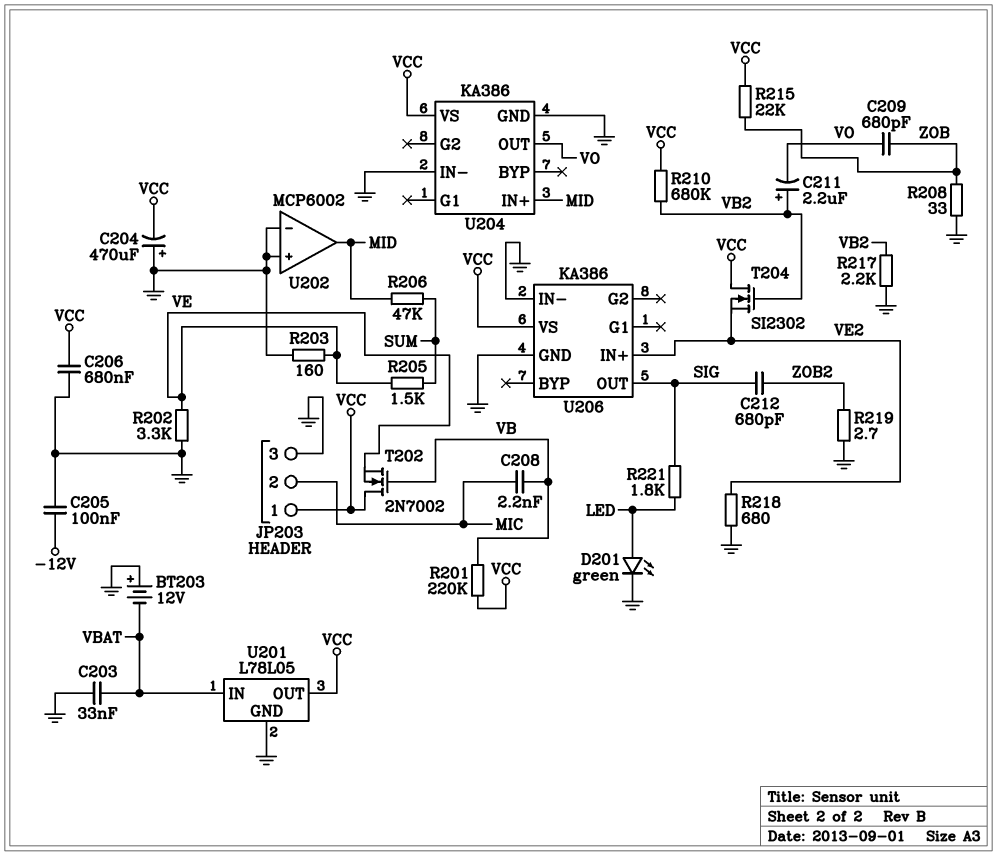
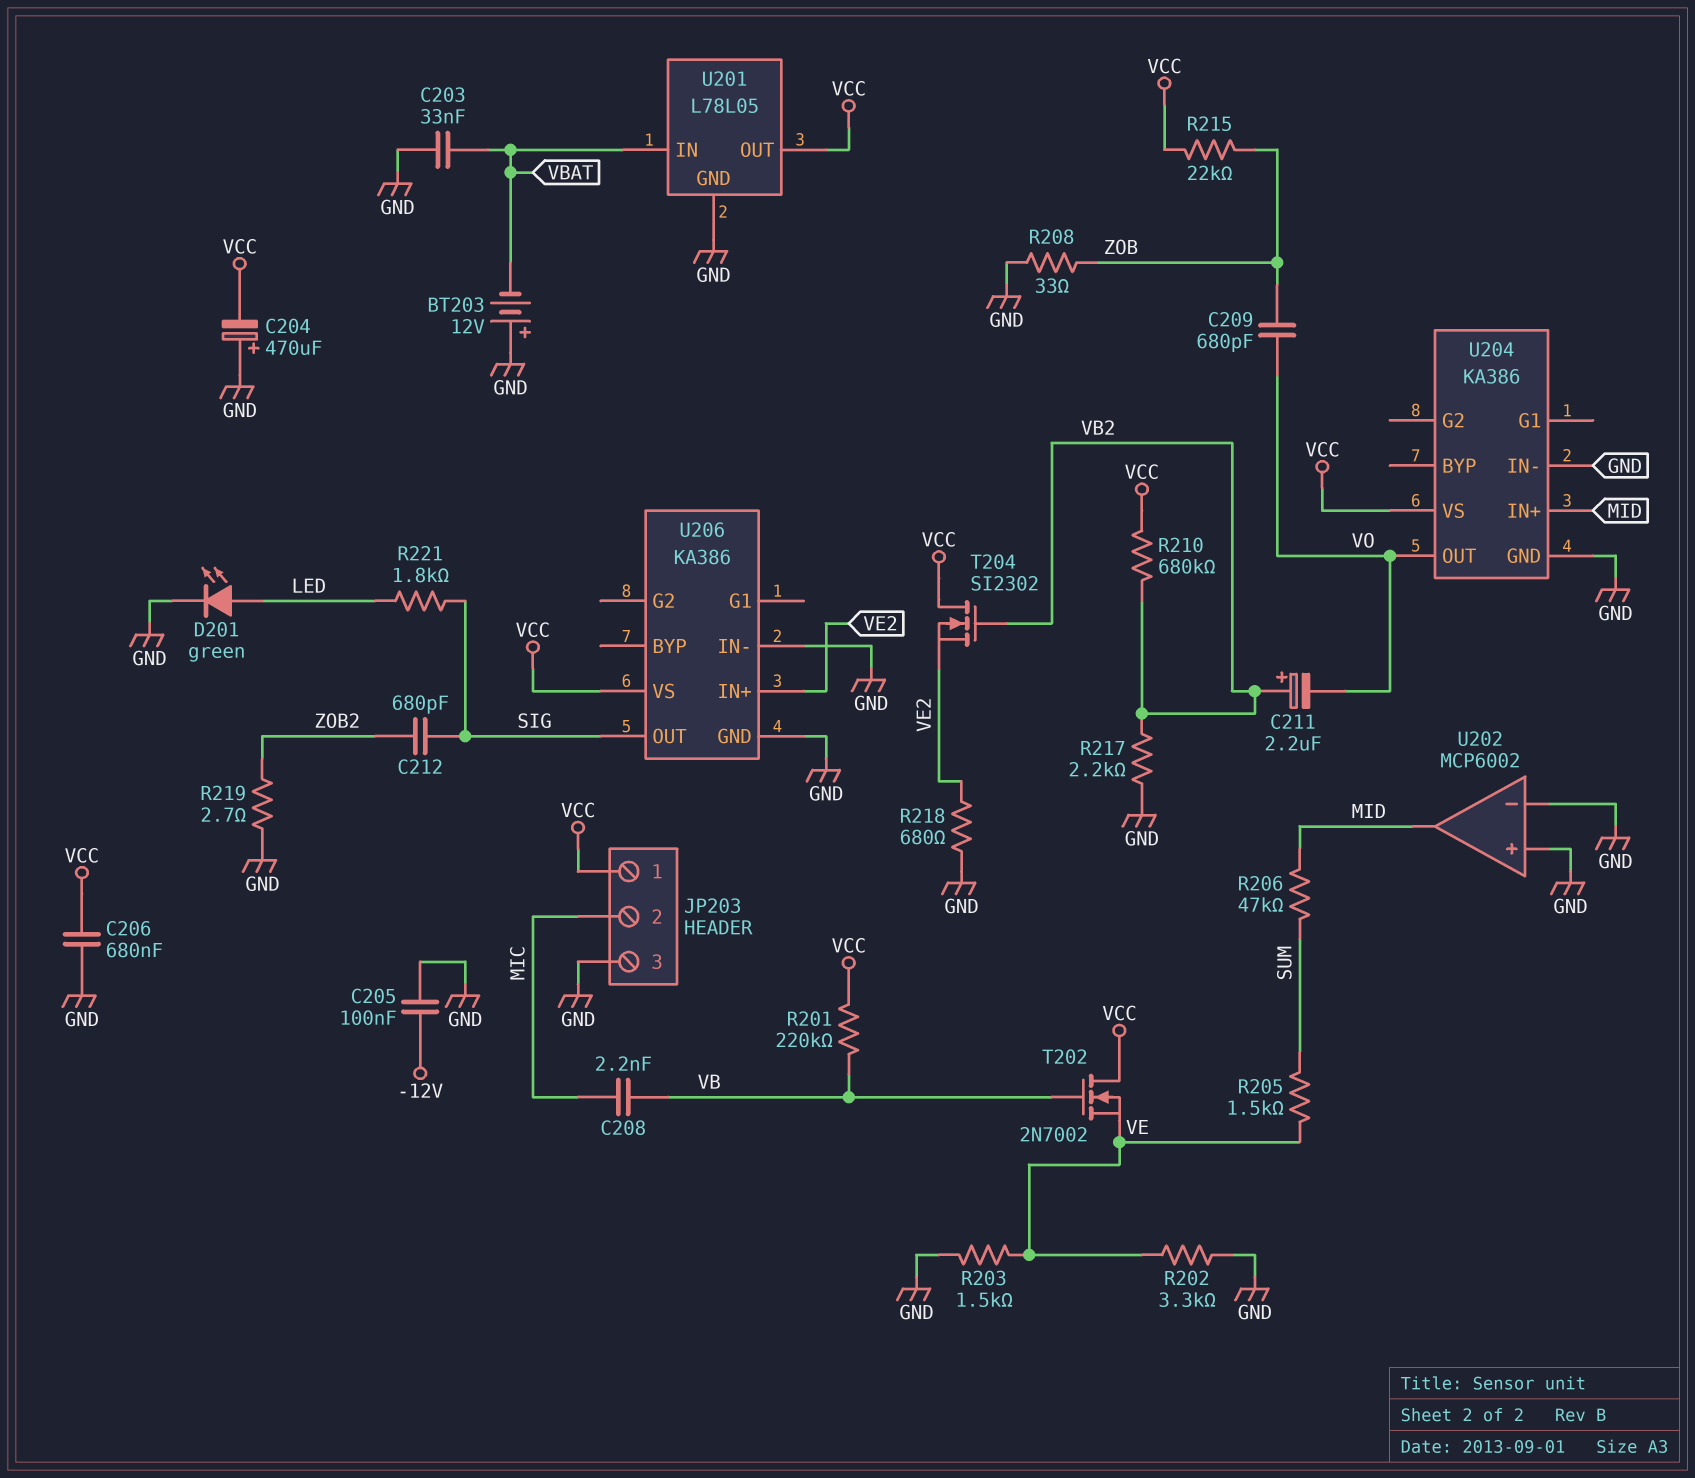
R203: 160 (GND, VE) -> 1.5k (GND, VE)

